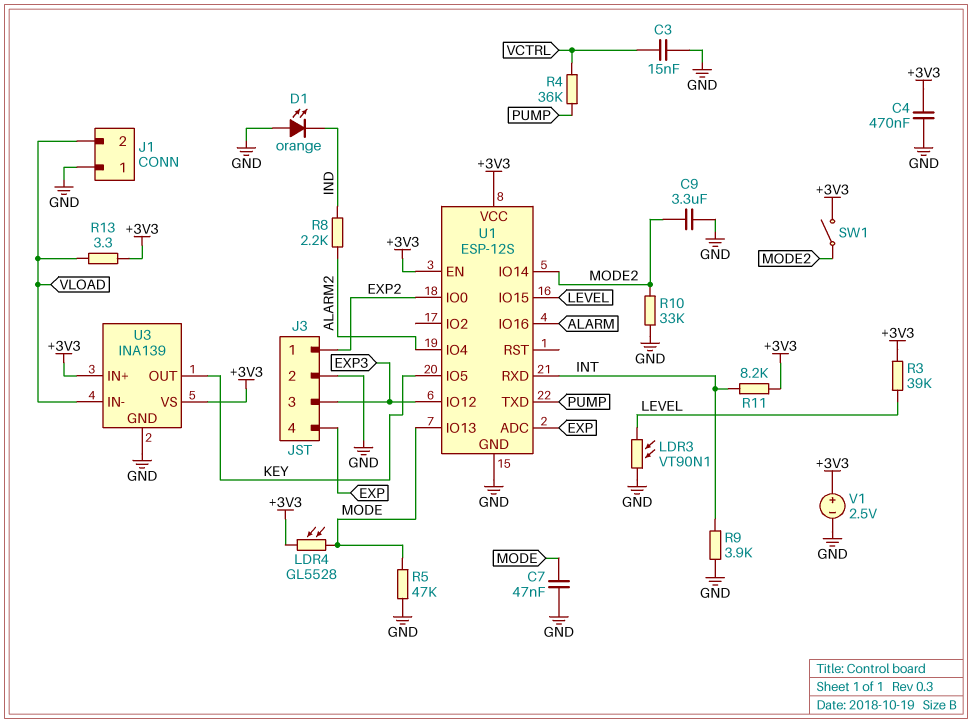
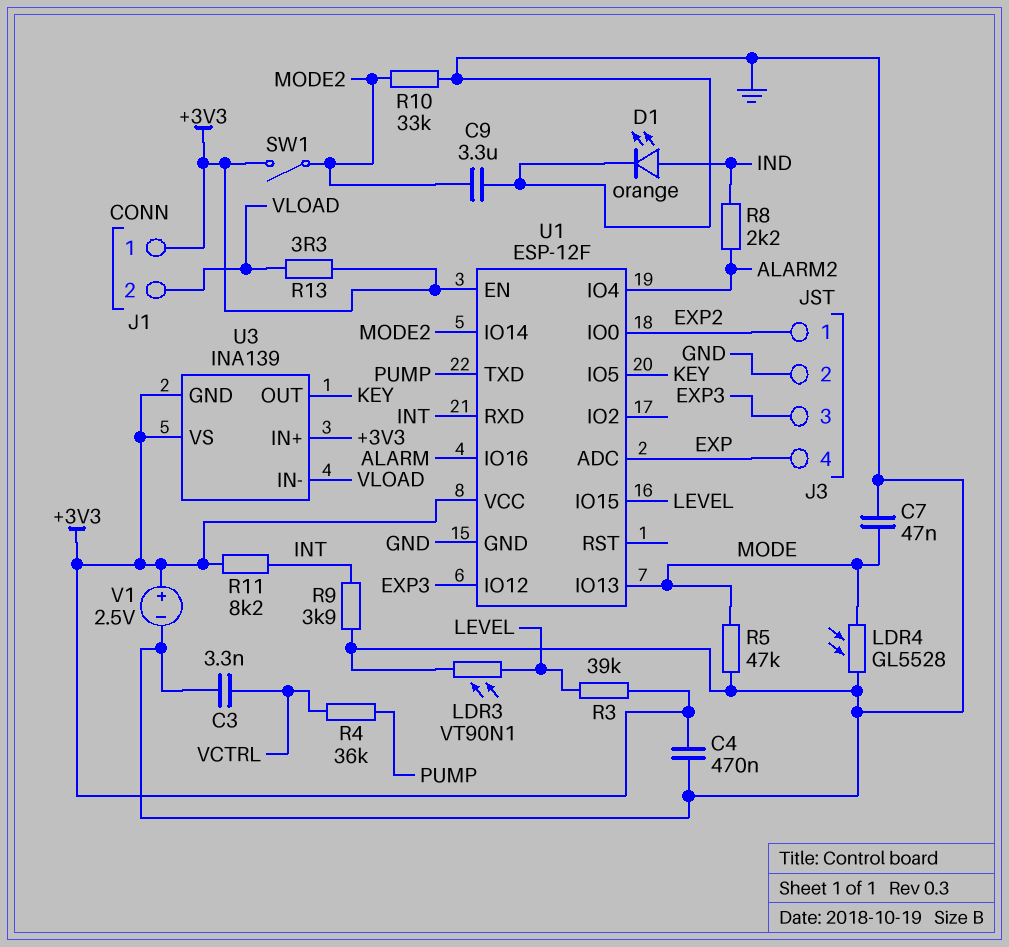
C3: 15nF (GND, VCTRL) -> 3.3nF (GND, VCTRL)
D1: LED orange (A GND, K IND) -> LED orange (A IND, K GND)
J1 pin 1: GND -> +3V3
LDR4: GL5528 (+3V3, MODE) -> GL5528 (GND, MODE)
U1: ESP-12S -> ESP-12F
U3 pin GND: GND -> +3V3

